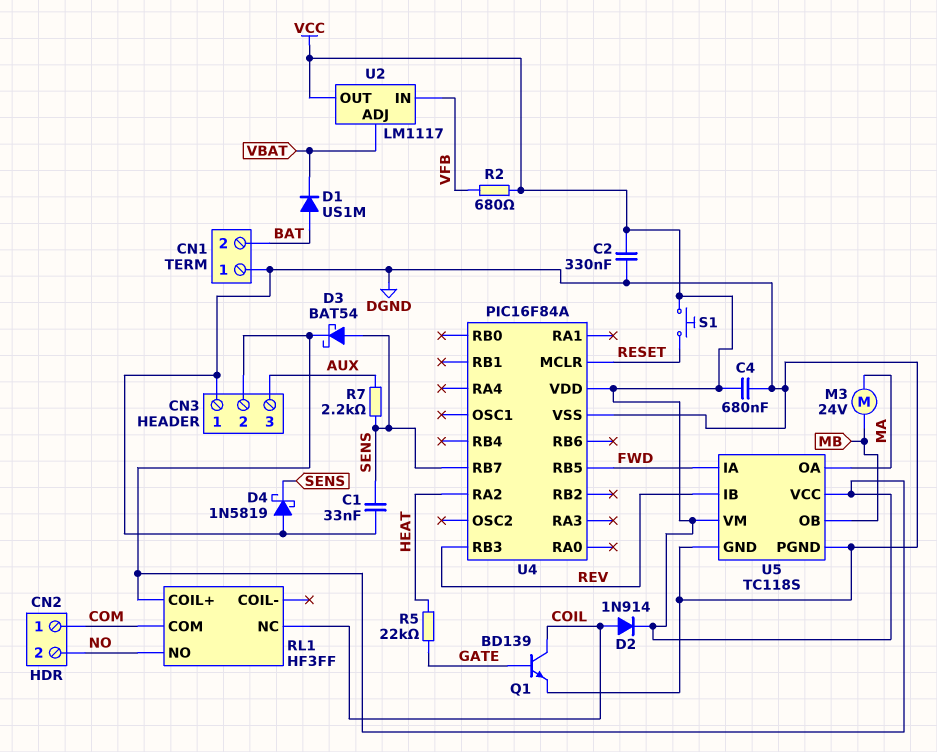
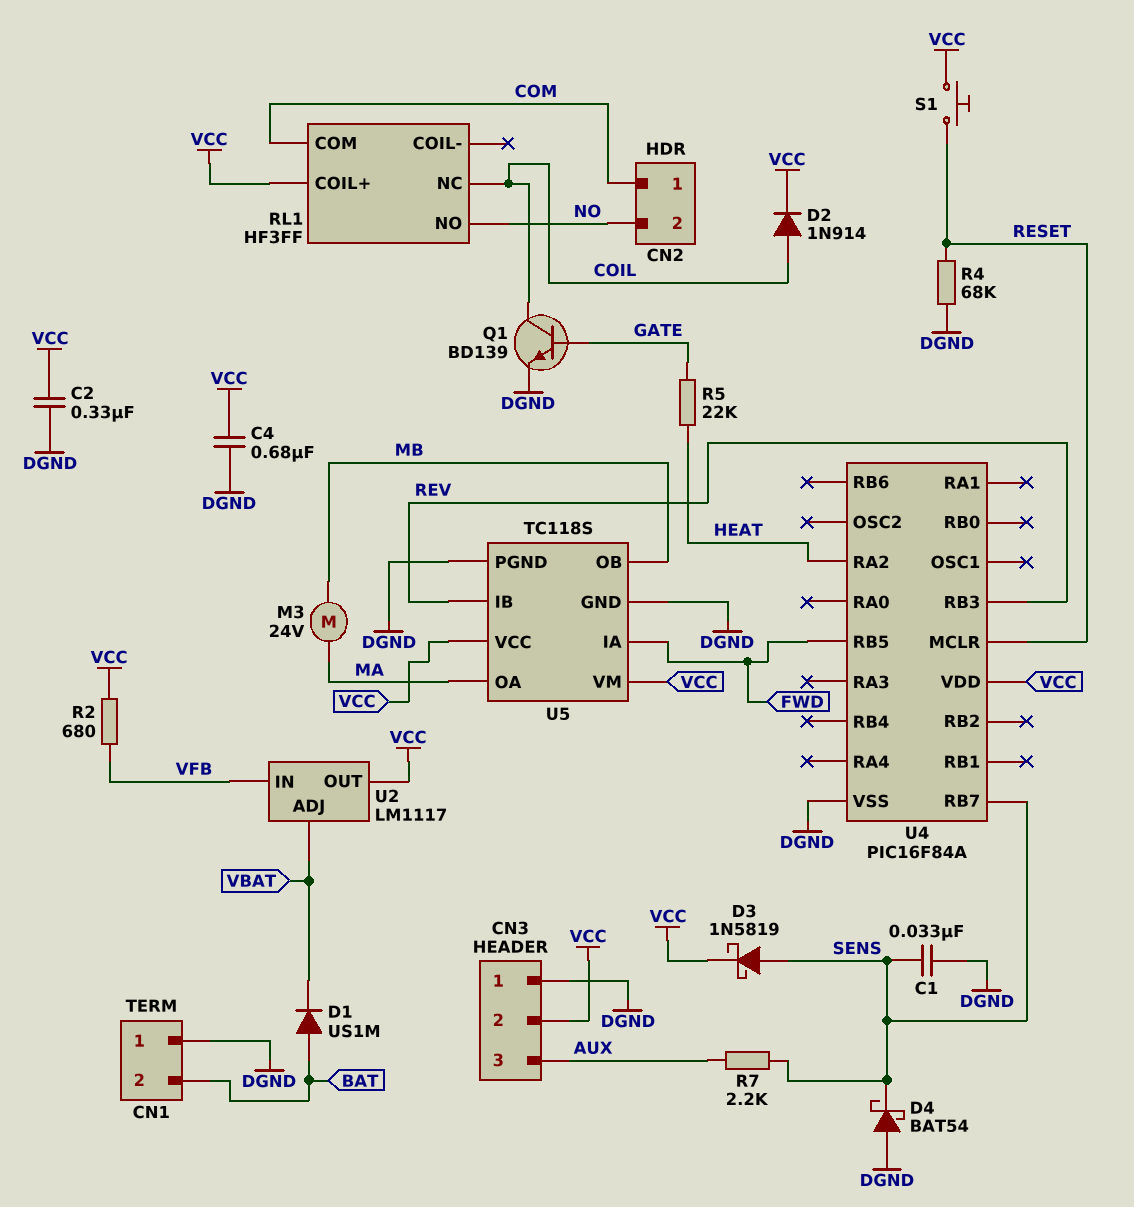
D3: schottky BAT54 (A SENS, K VCC) -> schottky 1N5819 (A SENS, K VCC)
D4: schottky 1N5819 (A DGND, K SENS) -> schottky BAT54 (A DGND, K SENS)
R4: none -> 68k (DGND, RESET)

